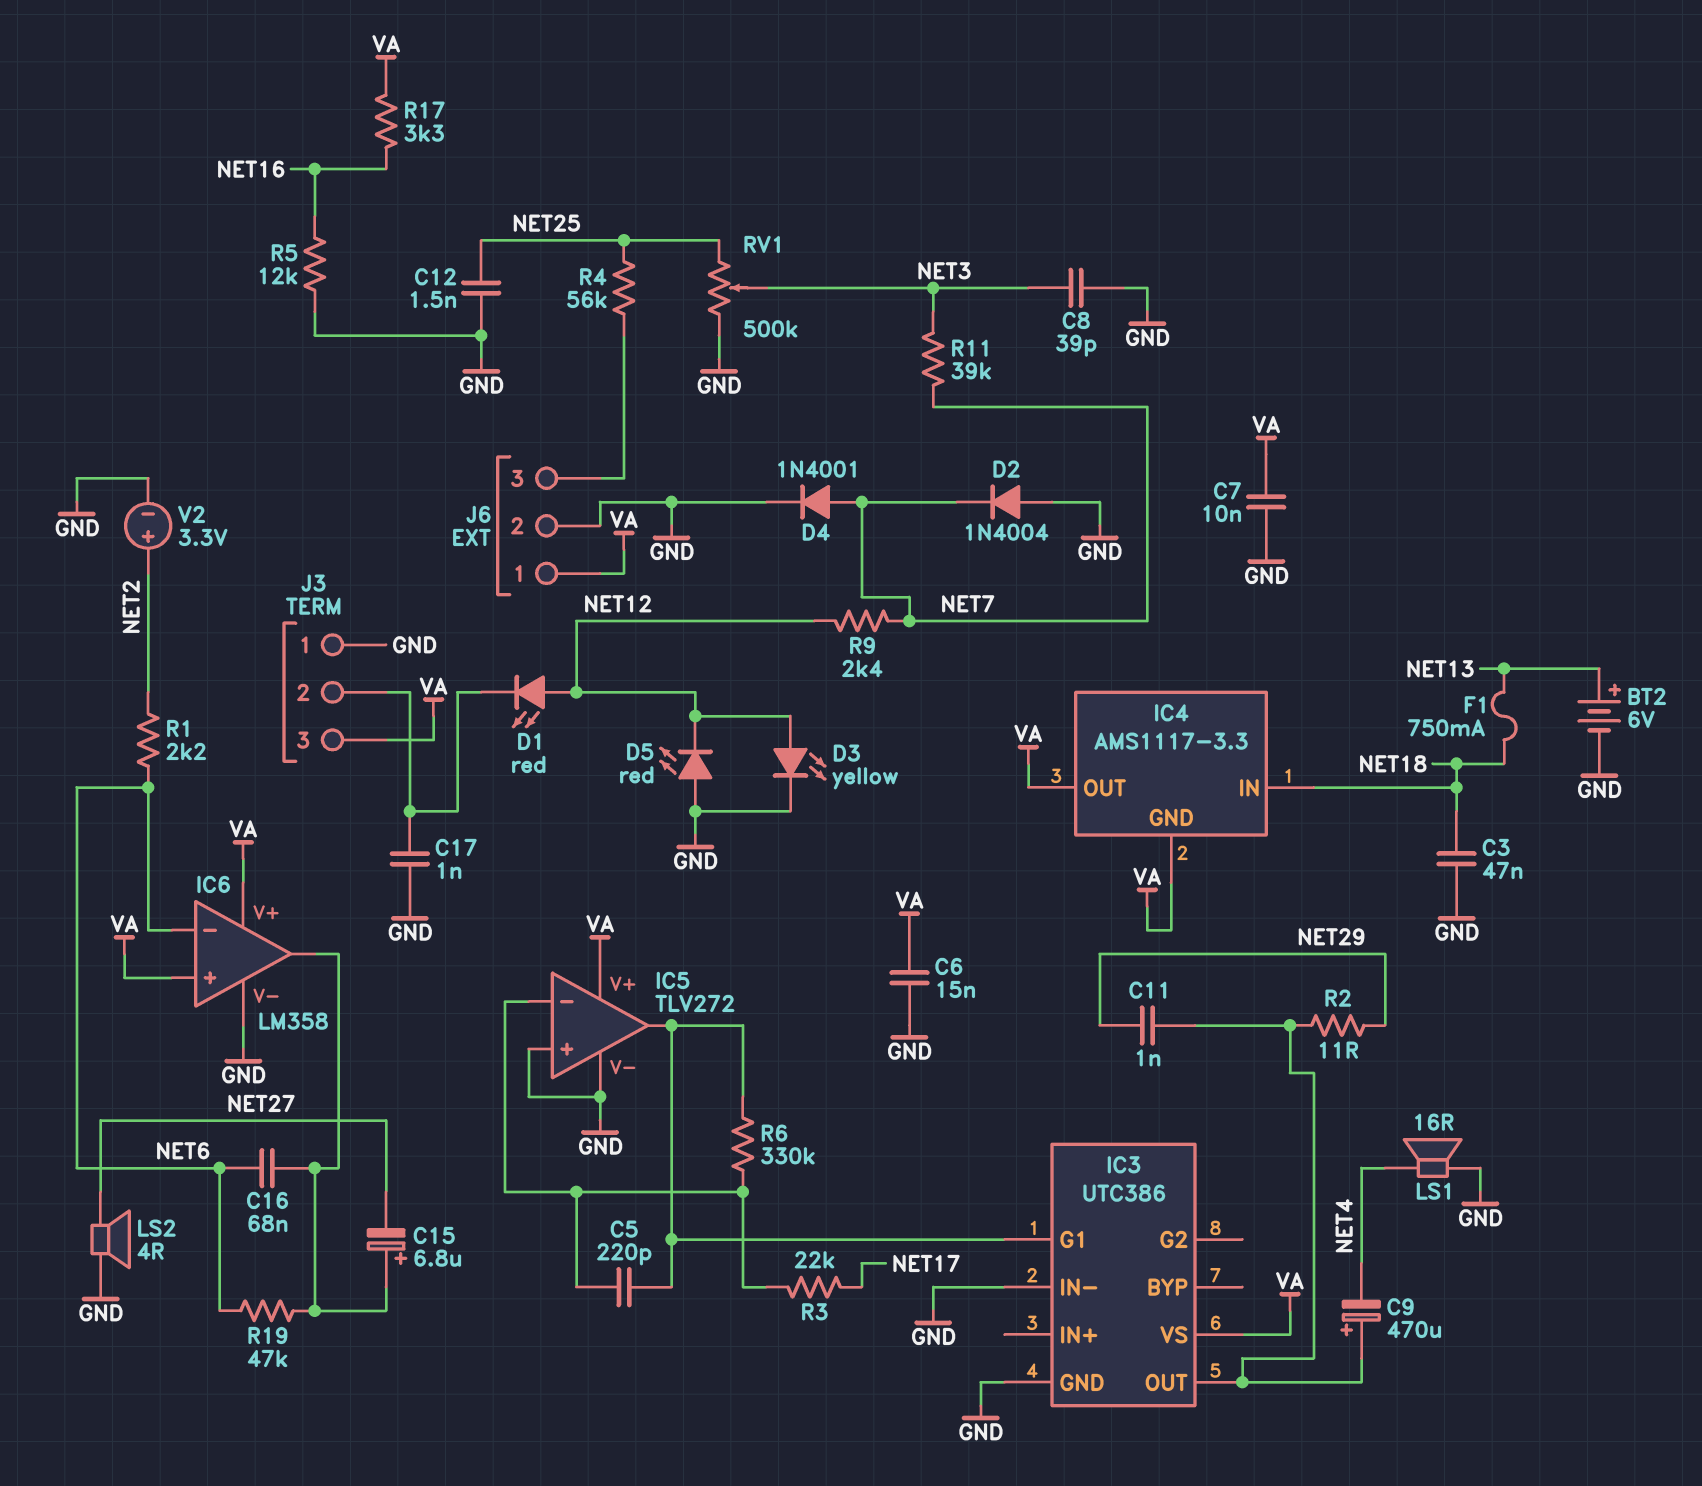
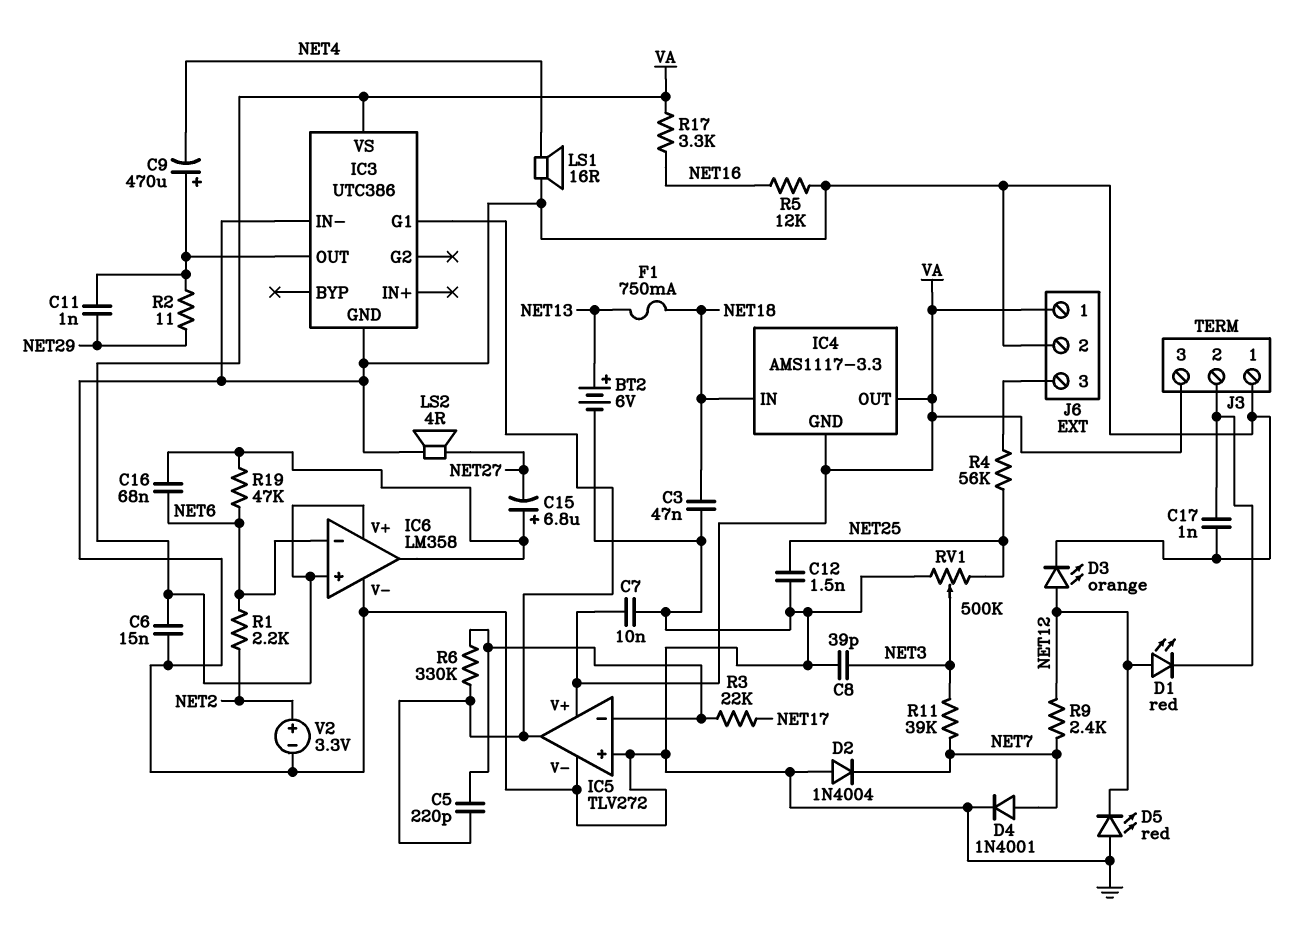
D3: LED yellow (A NET12, K GND) -> LED orange (A NET12, K GND)

